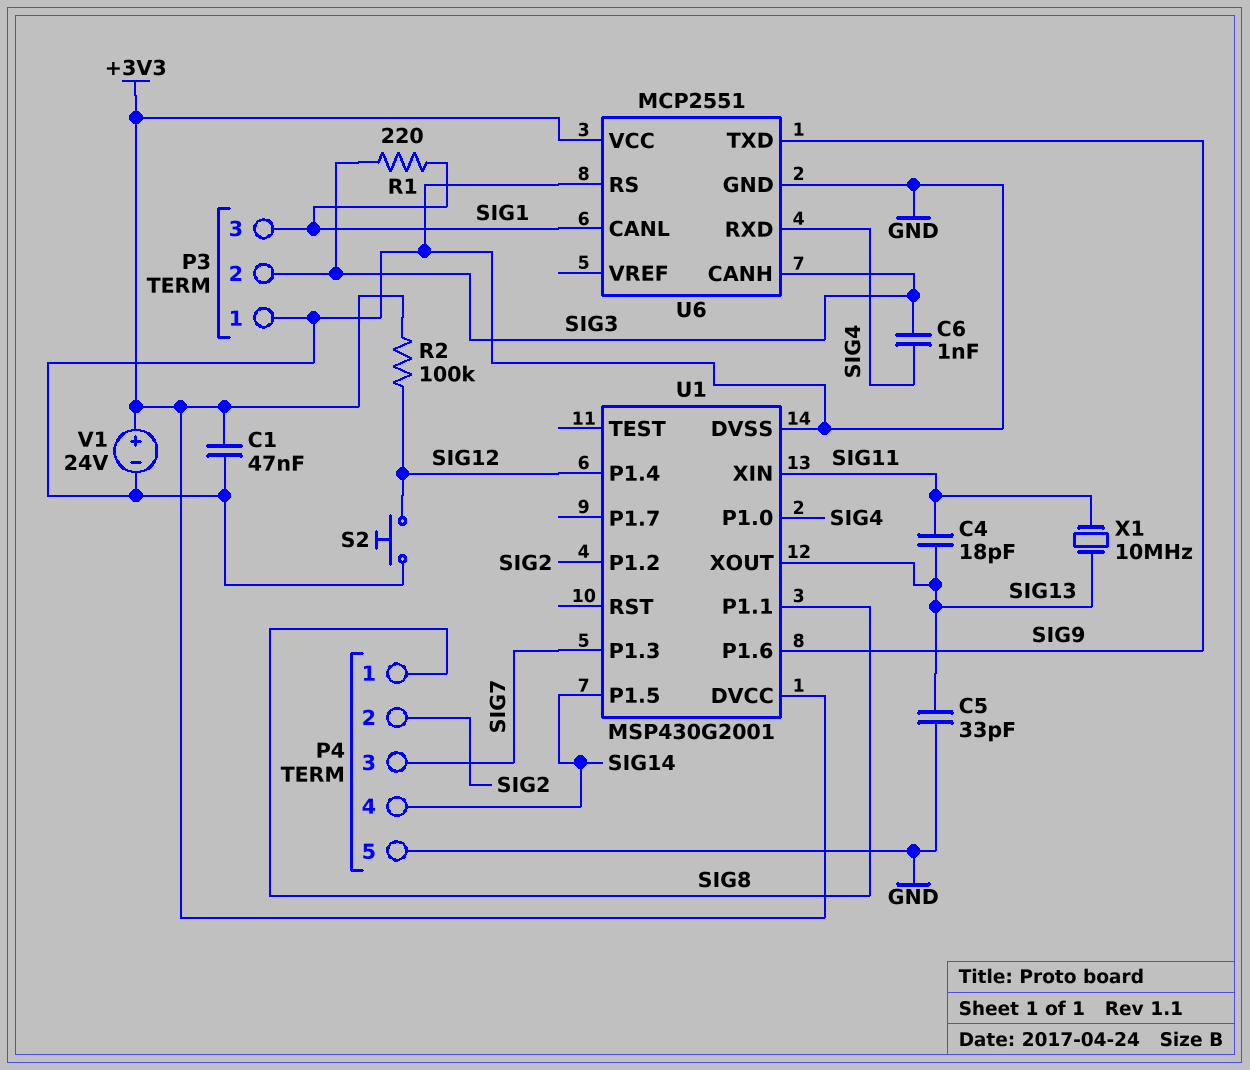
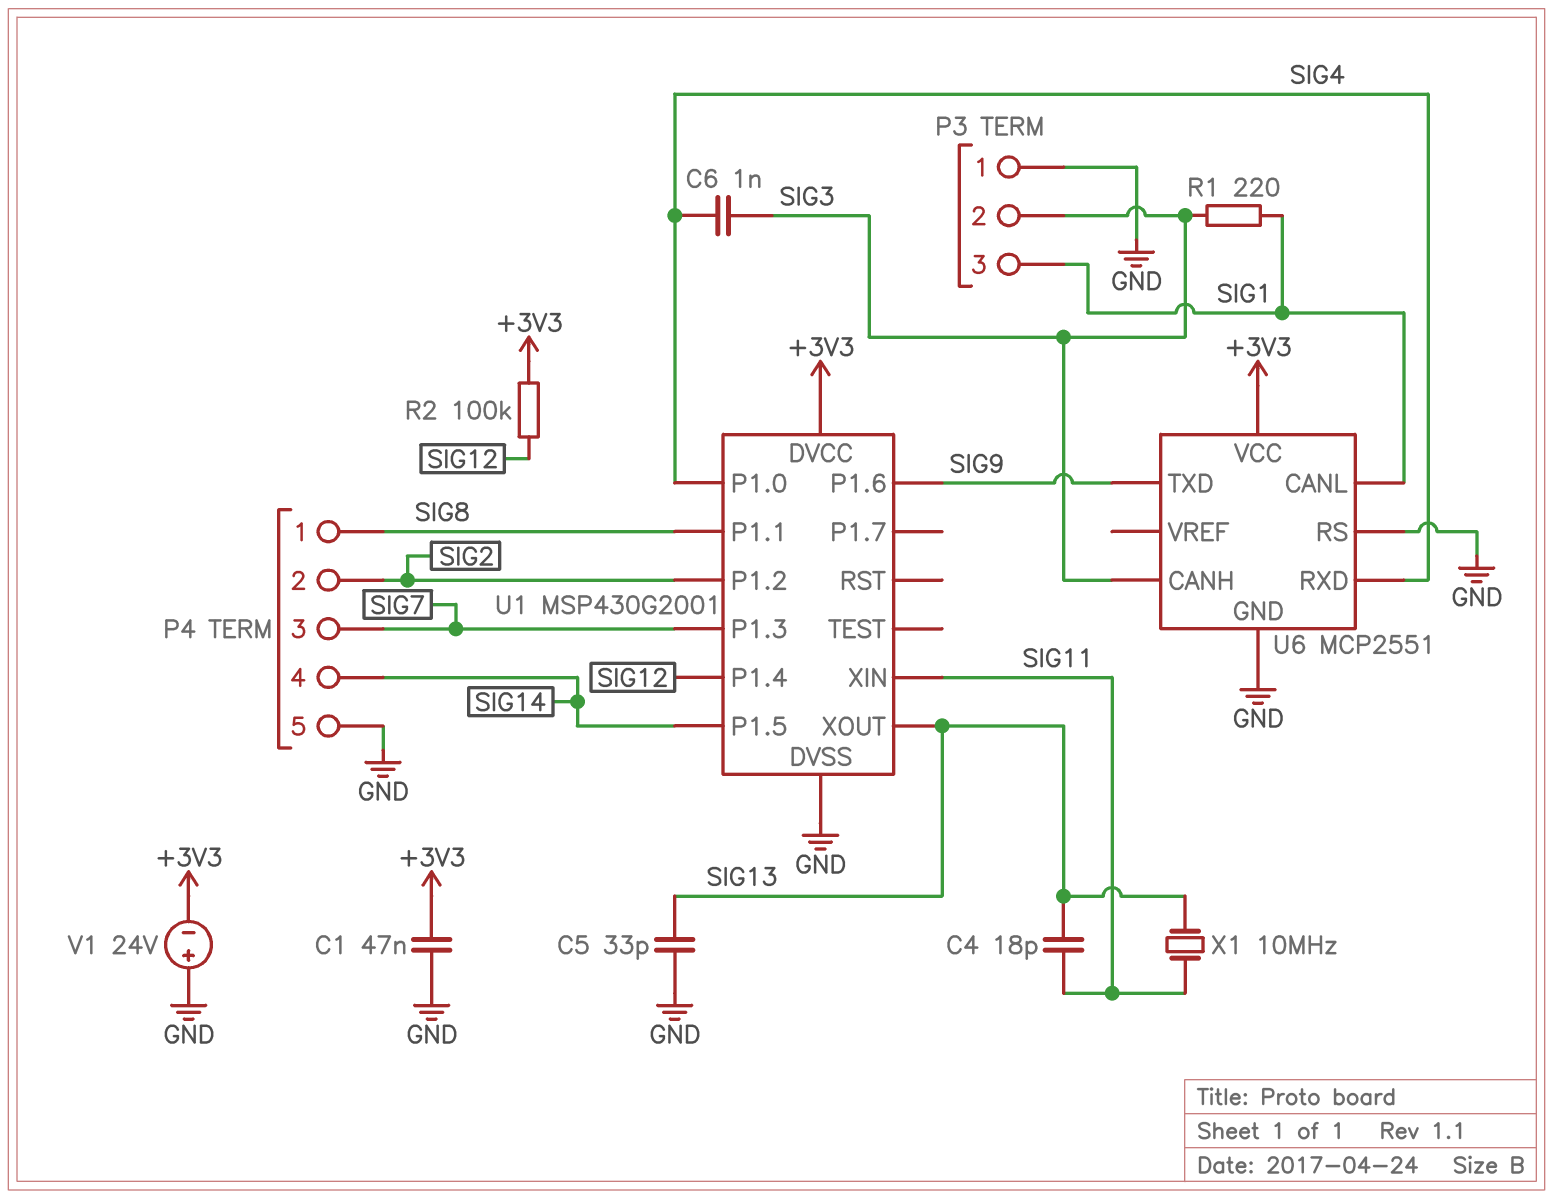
S2: button (GND, SIG12) -> none
V1: 24V (plus +3V3, minus GND) -> 24V (plus GND, minus +3V3)

